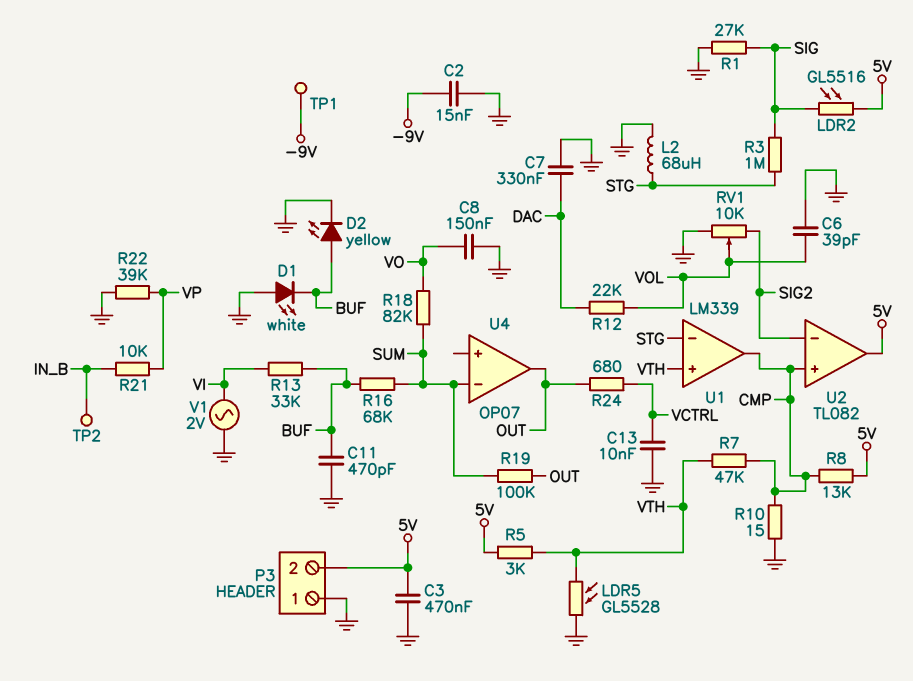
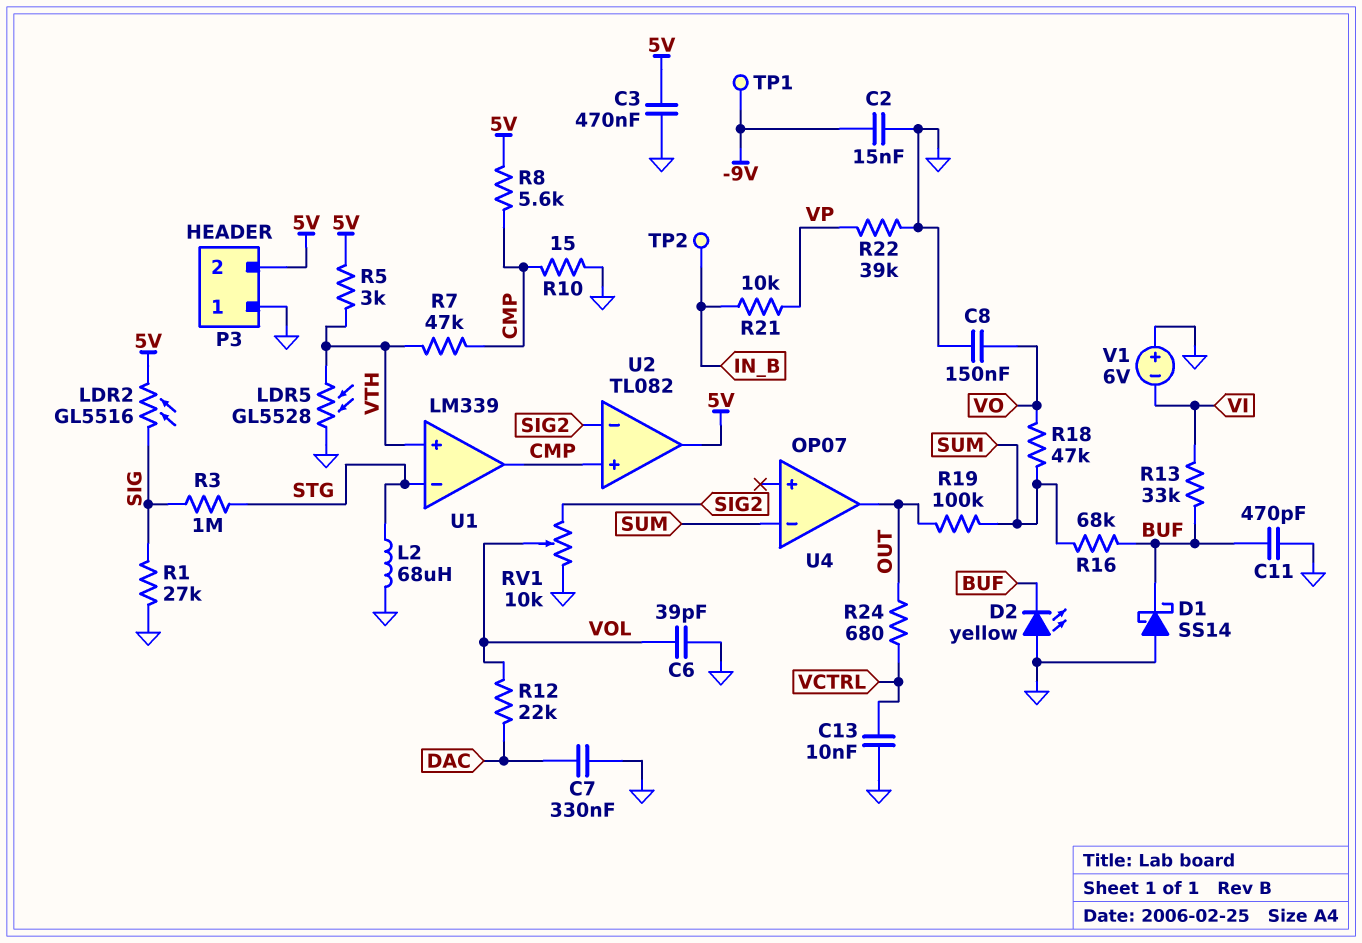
D1: LED white (A GND, K BUF) -> schottky SS14 (A GND, K BUF)
D2: LED yellow (A BUF, K GND) -> LED yellow (A GND, K BUF)
R8: 13k (5V, CMP) -> 5.6k (5V, CMP)
R18: 82k (SUM, VO) -> 47k (SUM, VO)
V1: AC 2V (GND, VI) -> 6V (plus GND, minus VI)

